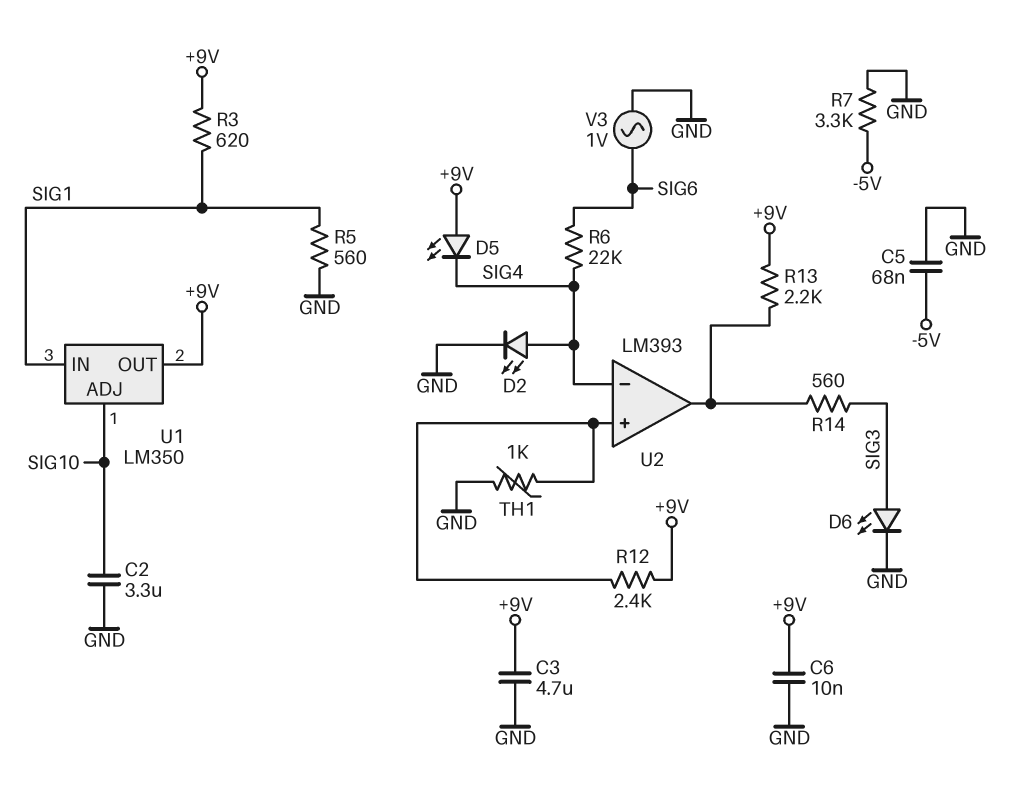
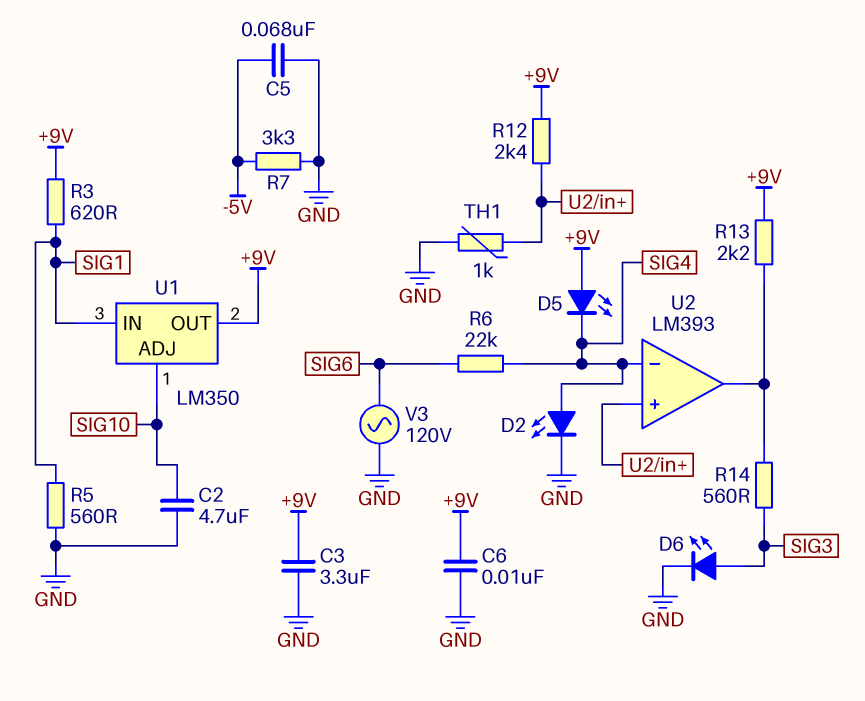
C2: 3.3uF (GND, SIG10) -> 4.7uF (GND, SIG10)
C3: 4.7uF (+9V, GND) -> 3.3uF (+9V, GND)
V3: AC 1V (GND, SIG6) -> AC 120V (GND, SIG6)

